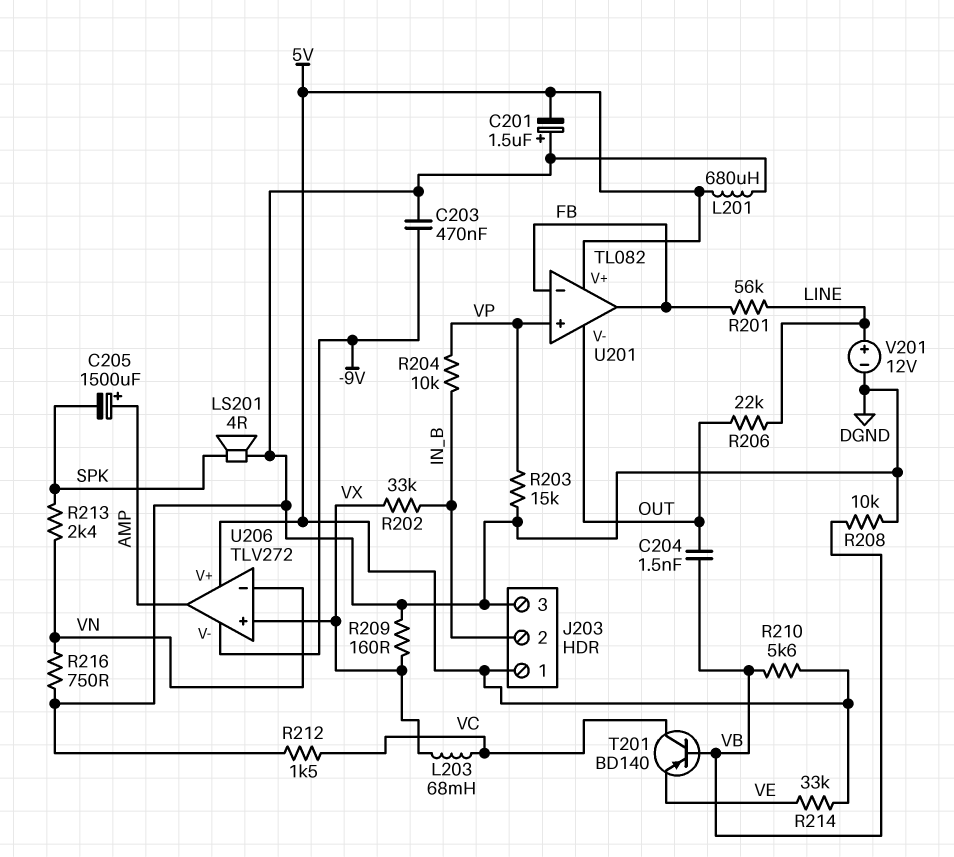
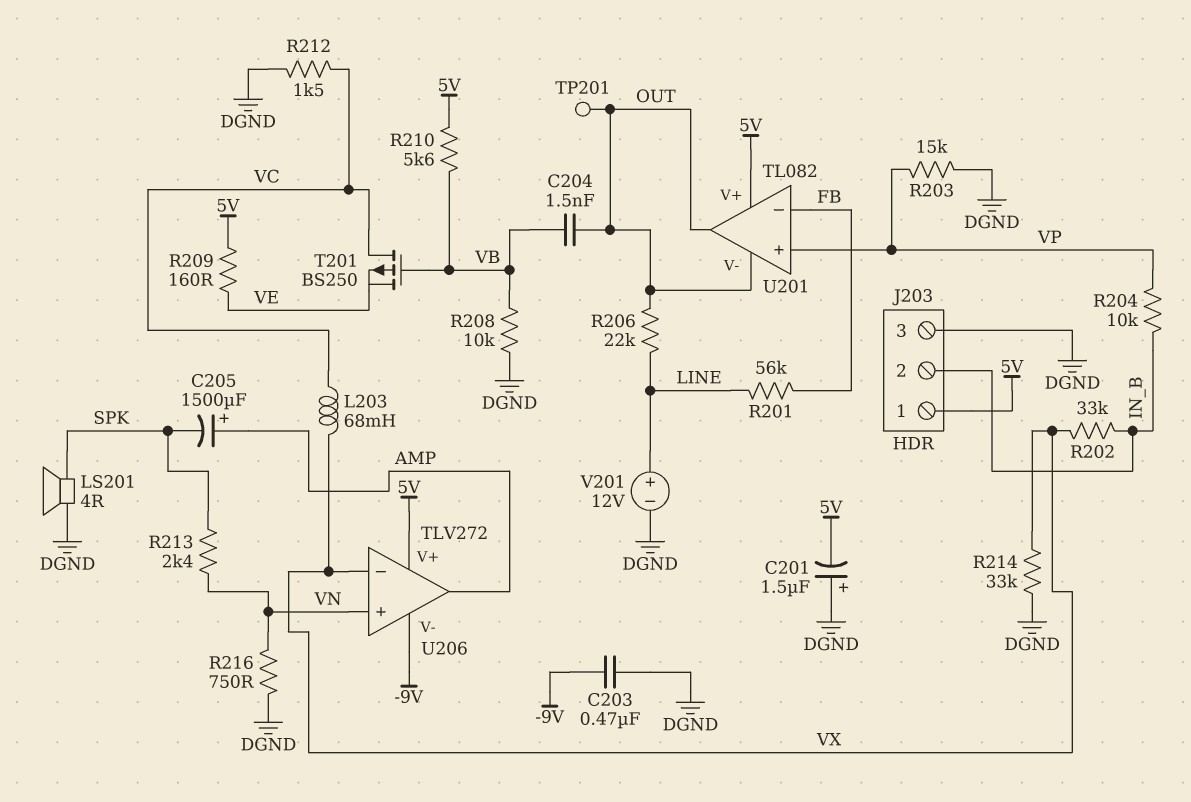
L201: 680uH (5V, DGND) -> none
R209: 160 (DGND, VX) -> 160 (5V, VE)
R214: 33k (5V, VE) -> 33k (DGND, VX)
T201: PNP BD140 (B VB, C VC, E VE) -> PMOS BS250 (G VB, D VC, S VE)
TP201: none -> test point (OUT)
U201 pin out: FB -> OUT
U206 pin in+: VX -> VN
U206 pin in-: VN -> VX

